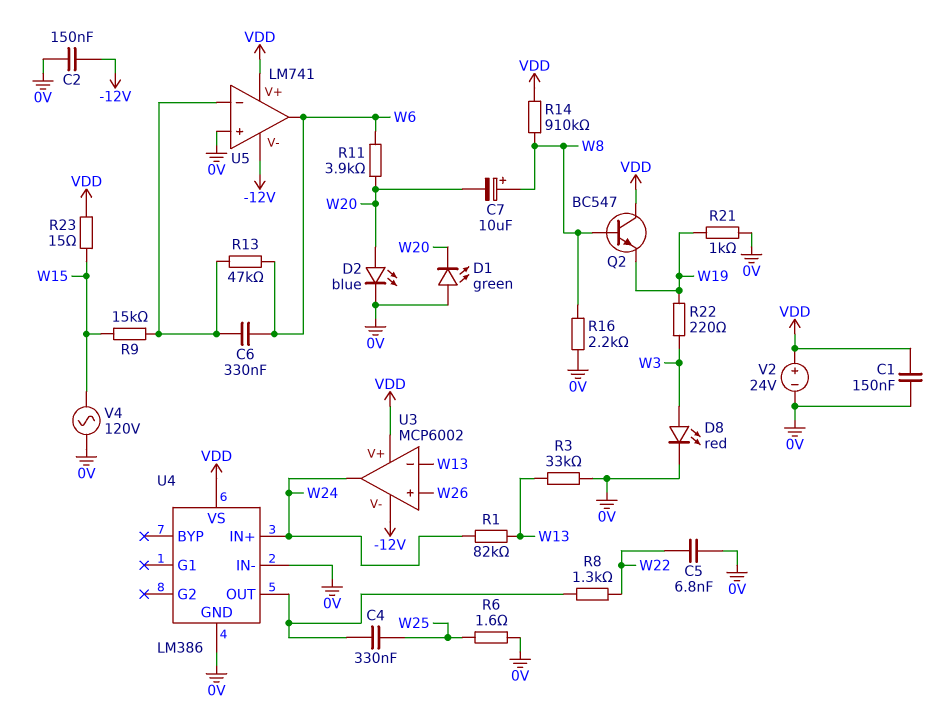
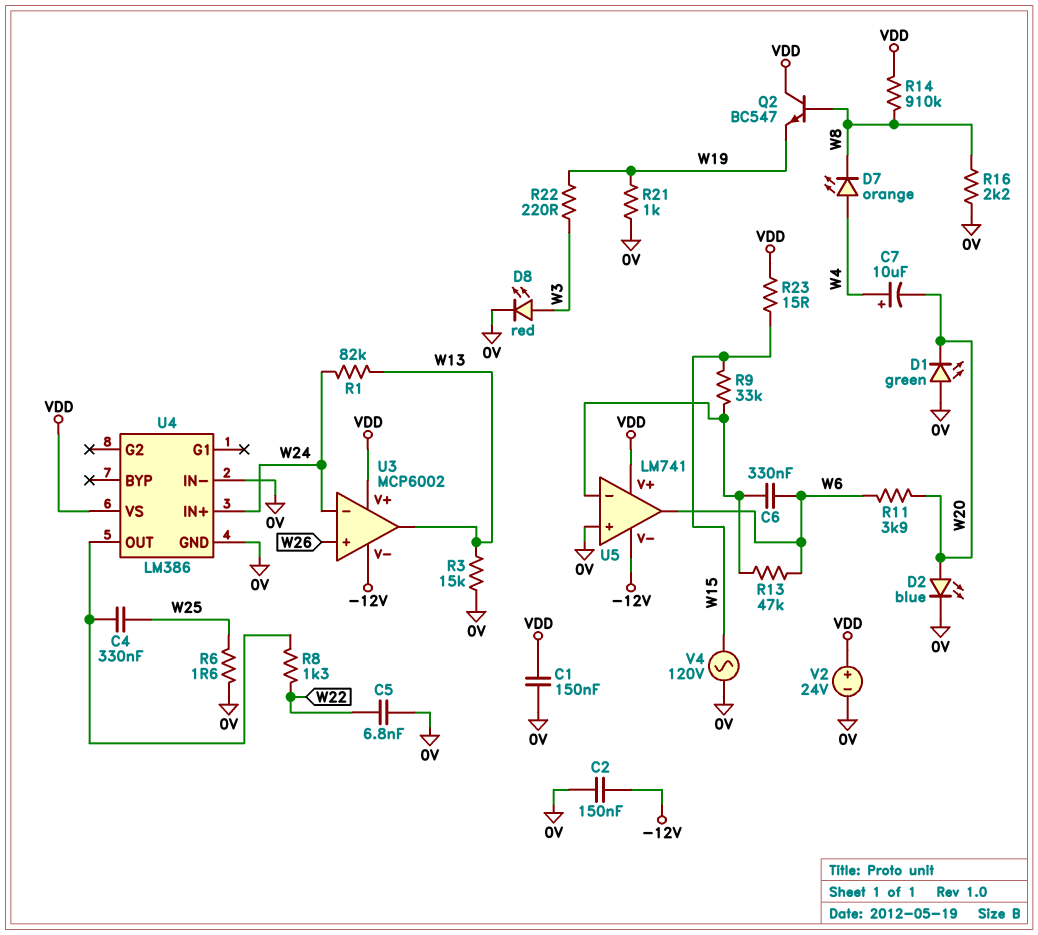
C7: 10uF (plus W8, minus W20) -> 10uF (plus W4, minus W20)
D7: none -> LED orange (A W4, K W8)
R3: 33k (0V, W13) -> 15k (0V, W13)
R9: 15k (U5/in-, W15) -> 33k (U5/in-, W15)
U3 pin in-: W13 -> W24
U3 pin out: W24 -> W13

